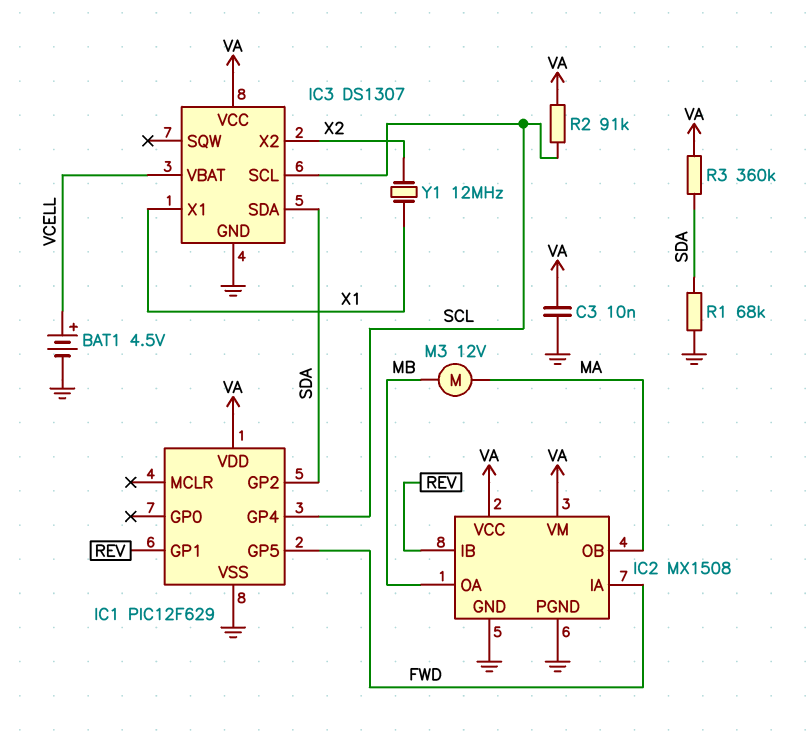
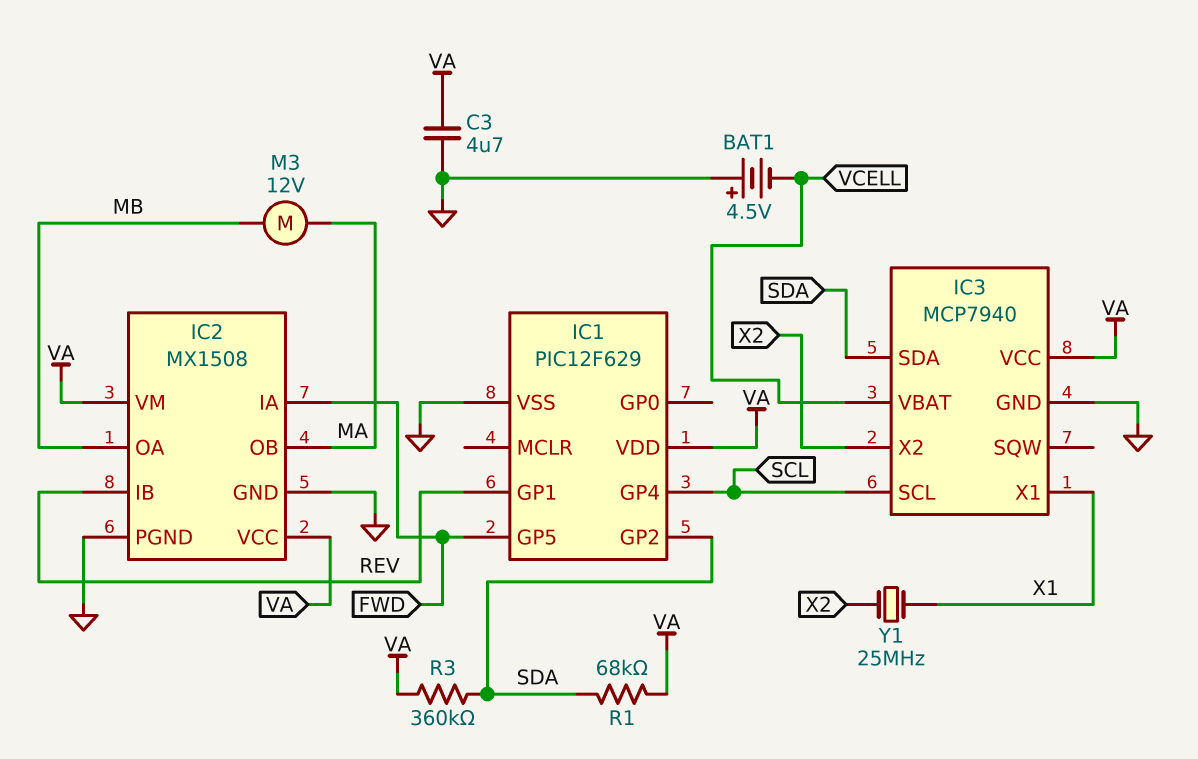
BAT1: 4.5V (plus VCELL, minus GND) -> 4.5V (plus GND, minus VCELL)
C3: 10nF (GND, VA) -> 4.7uF (GND, VA)
IC3: DS1307 -> MCP7940
R1: 68k (GND, SDA) -> 68k (SDA, VA)
R2: 91k (SCL, VA) -> none
Y1: 12MHz (X1, X2) -> 25MHz (X1, X2)

